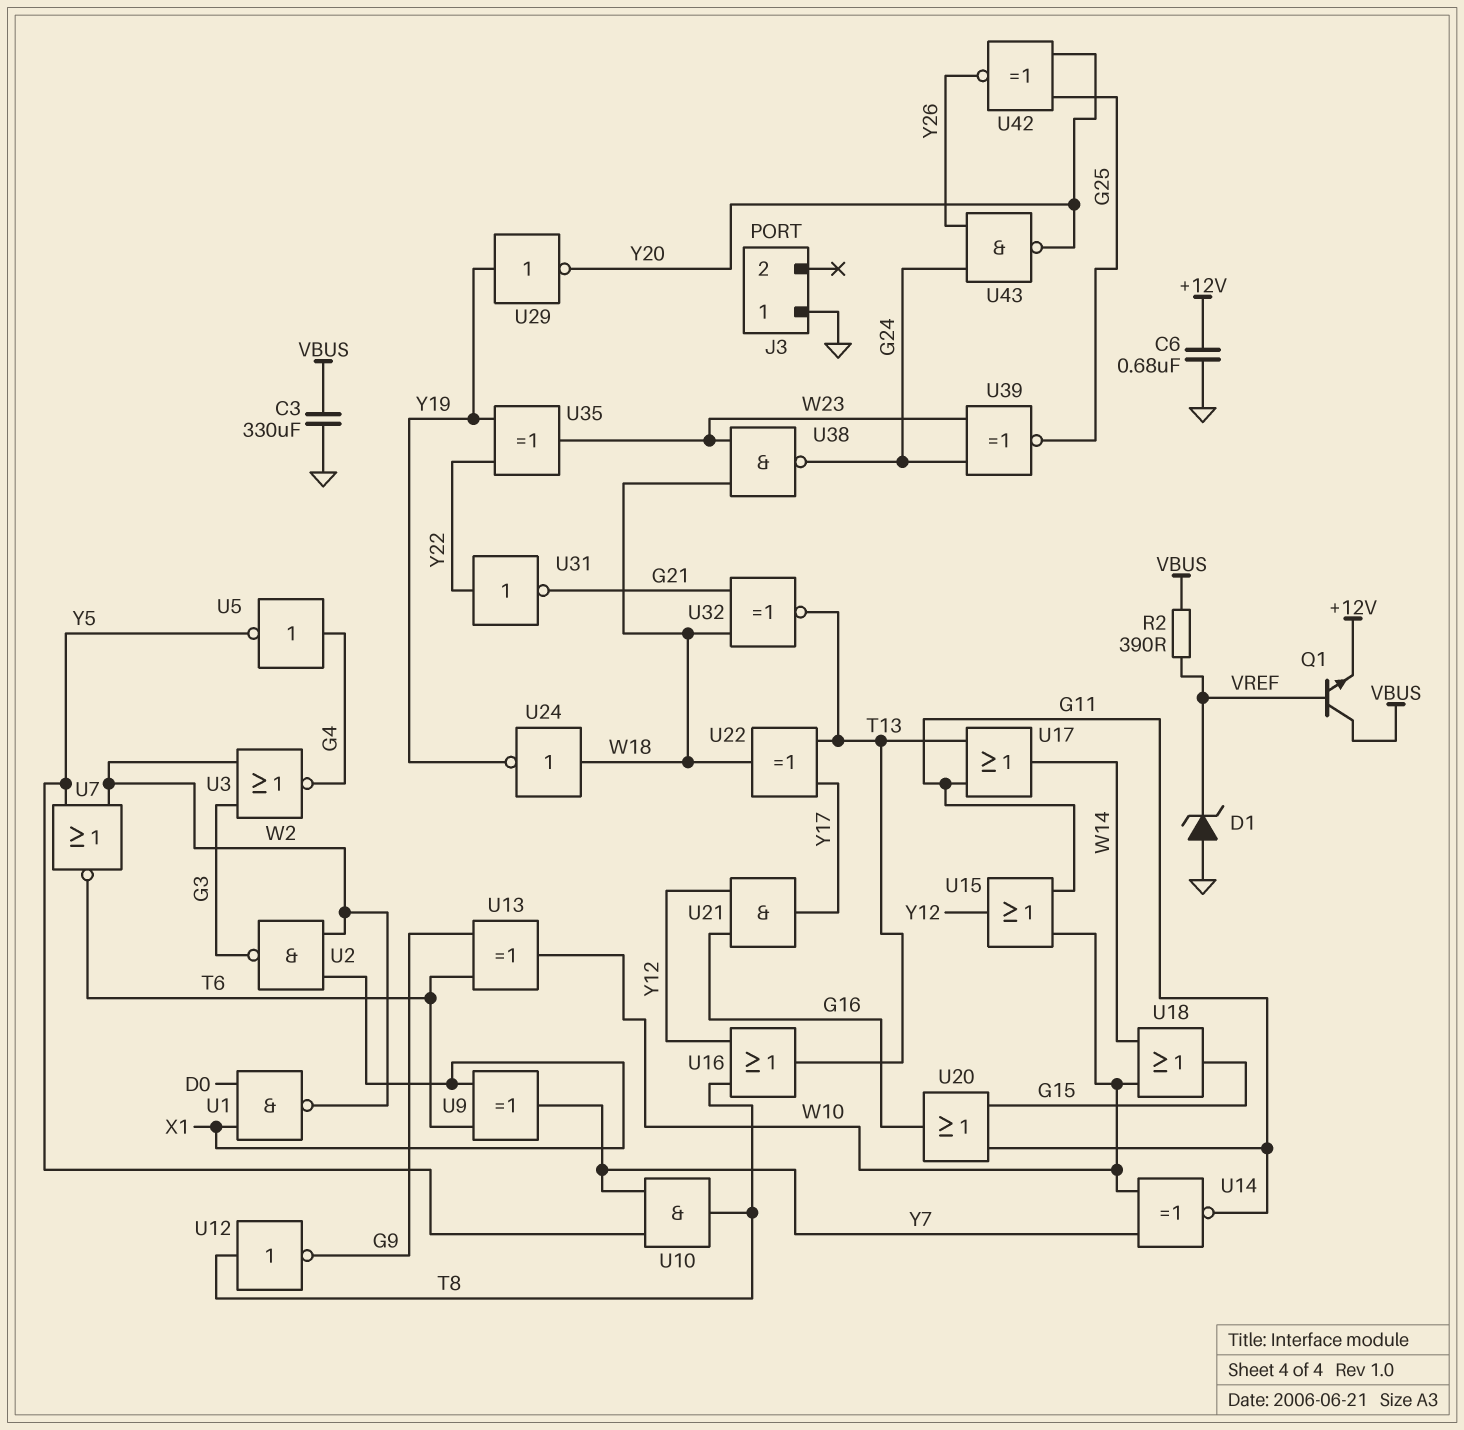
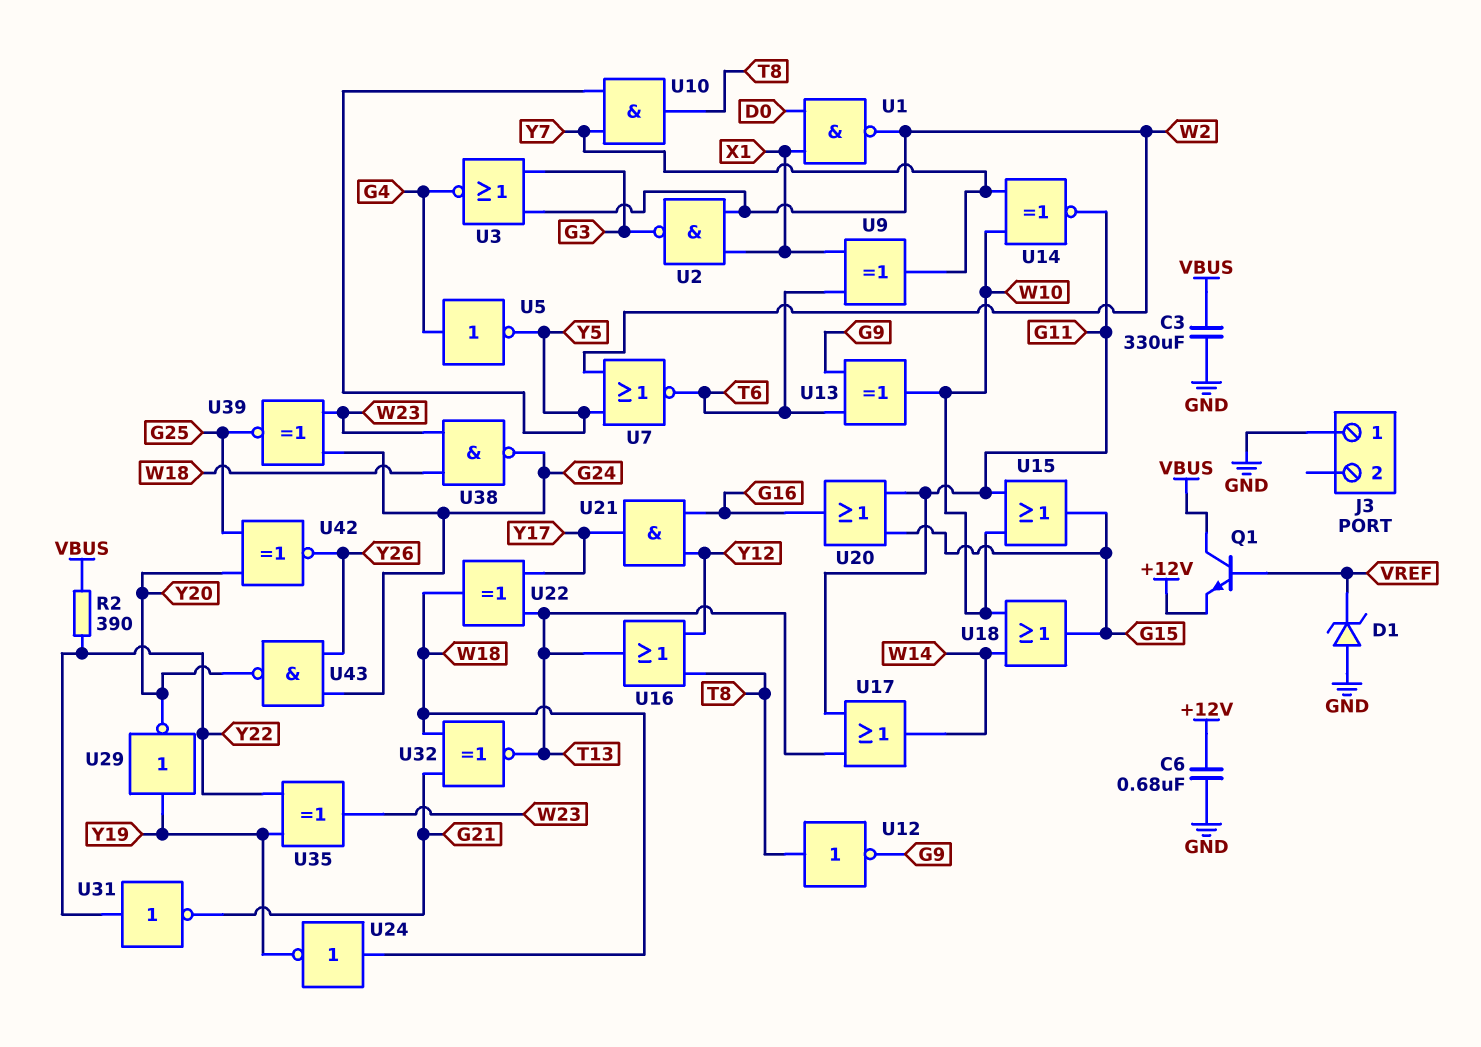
R2: 390 (VBUS, VREF) -> 390 (VBUS, Y22)
U15: OR (in G11, in W10, out Y12) -> OR (in G11, in W10, out G15)

